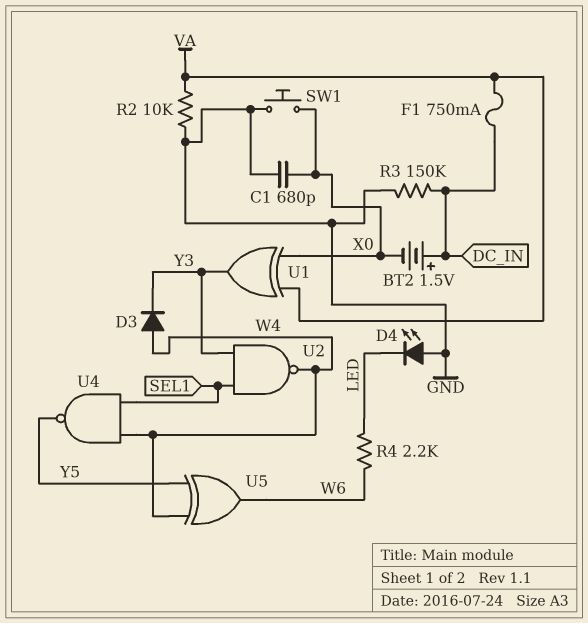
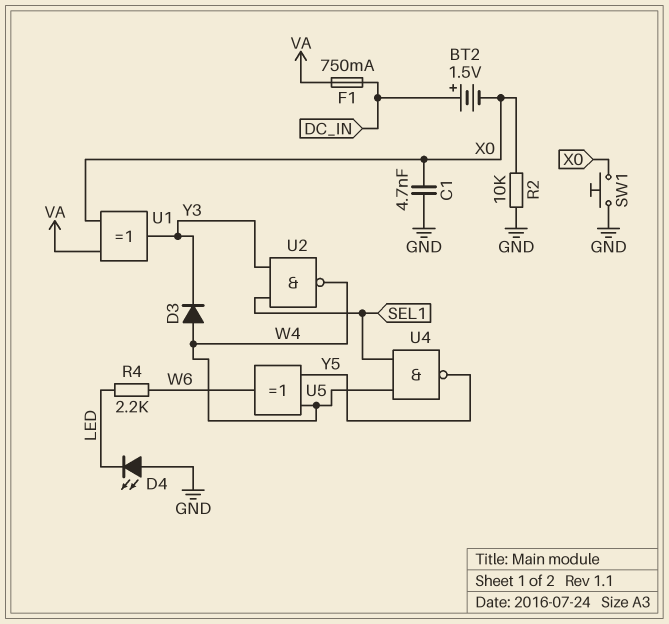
C1: 680pF (GND, X0) -> 4.7nF (GND, X0)
R2: 10k (GND, VA) -> 10k (GND, X0)
R3: 150k (DC_IN, GND) -> none

